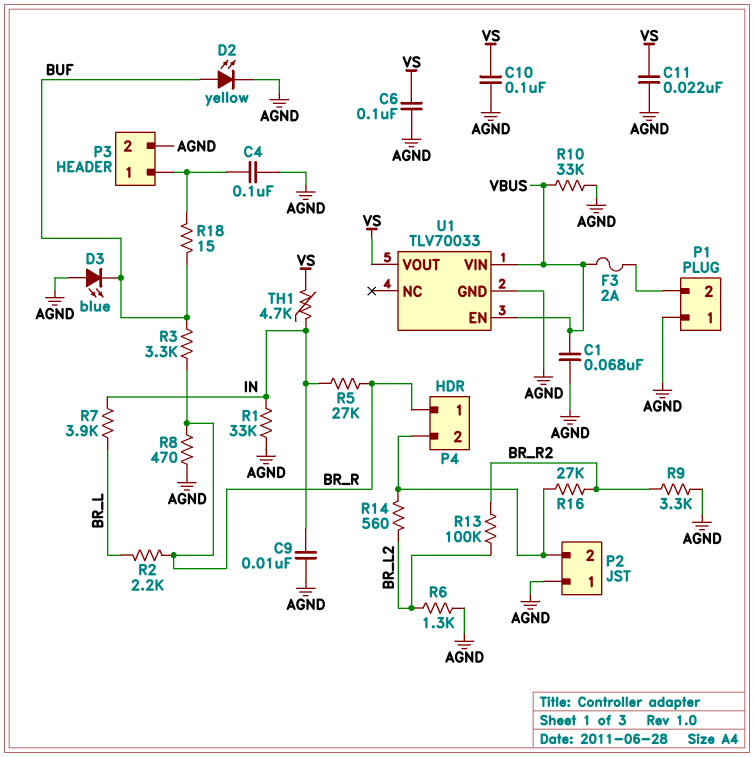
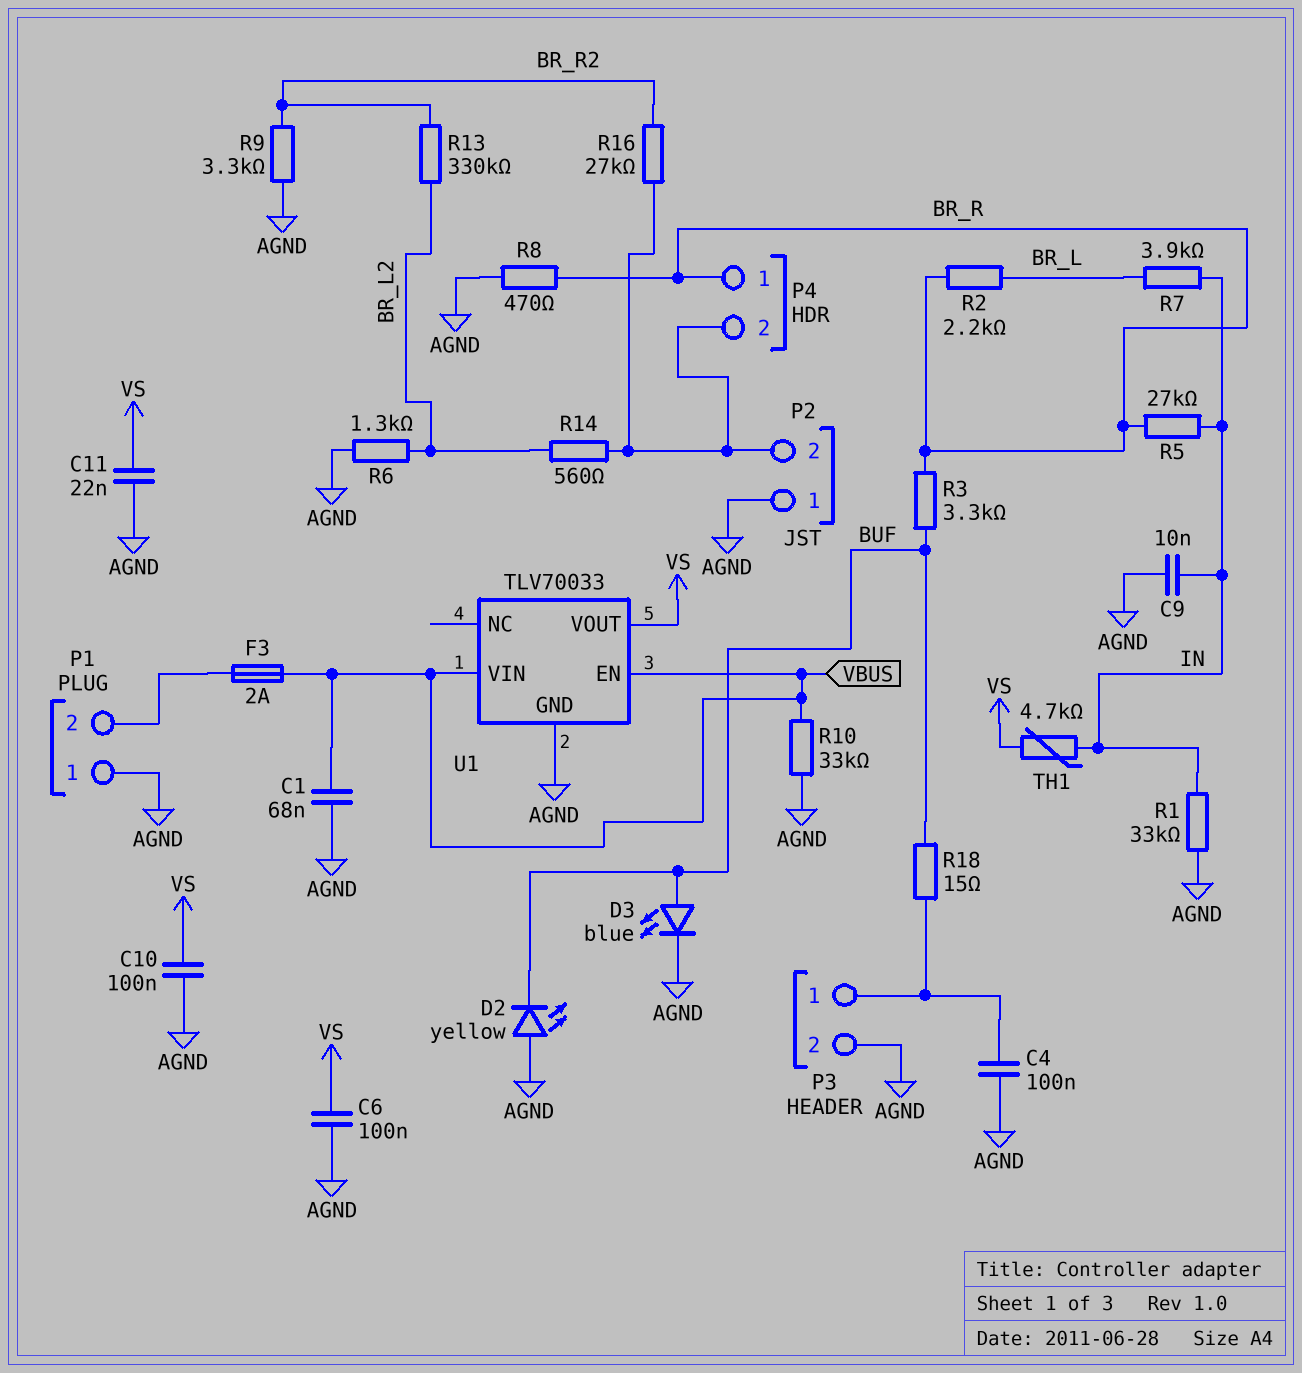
D2: LED yellow (A BUF, K AGND) -> LED yellow (A AGND, K BUF)
D3: LED blue (A AGND, K BUF) -> LED blue (A BUF, K AGND)
R13: 100k (BR_L2, BR_R2) -> 330k (BR_L2, BR_R2)

